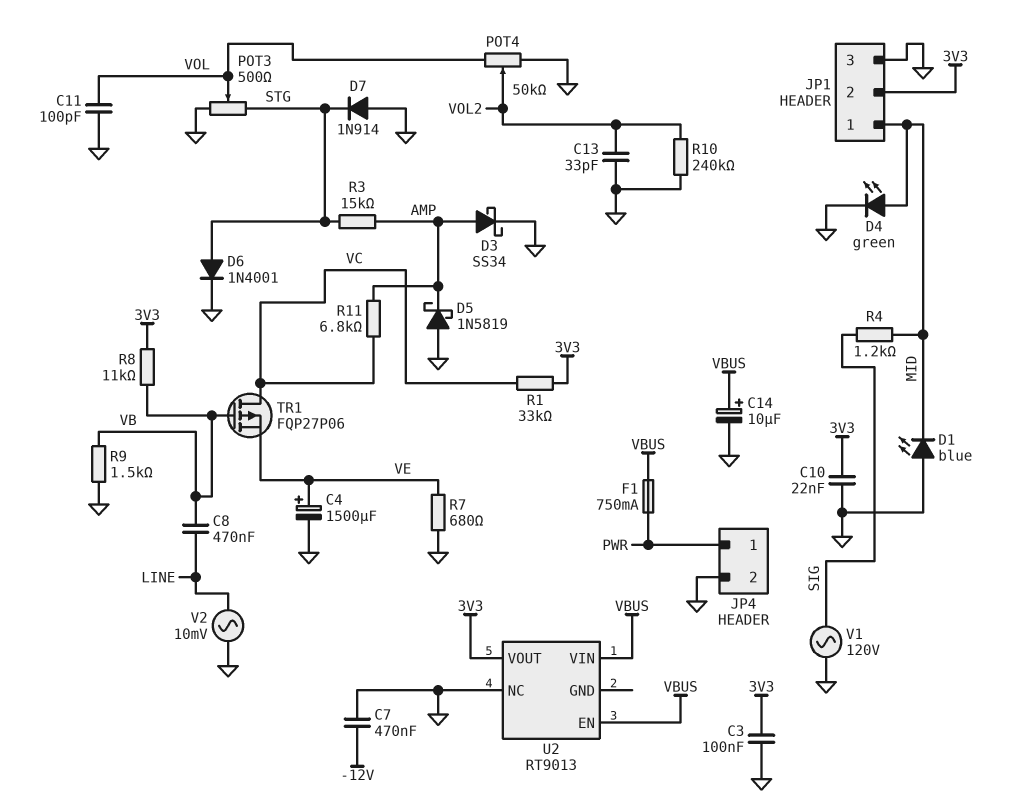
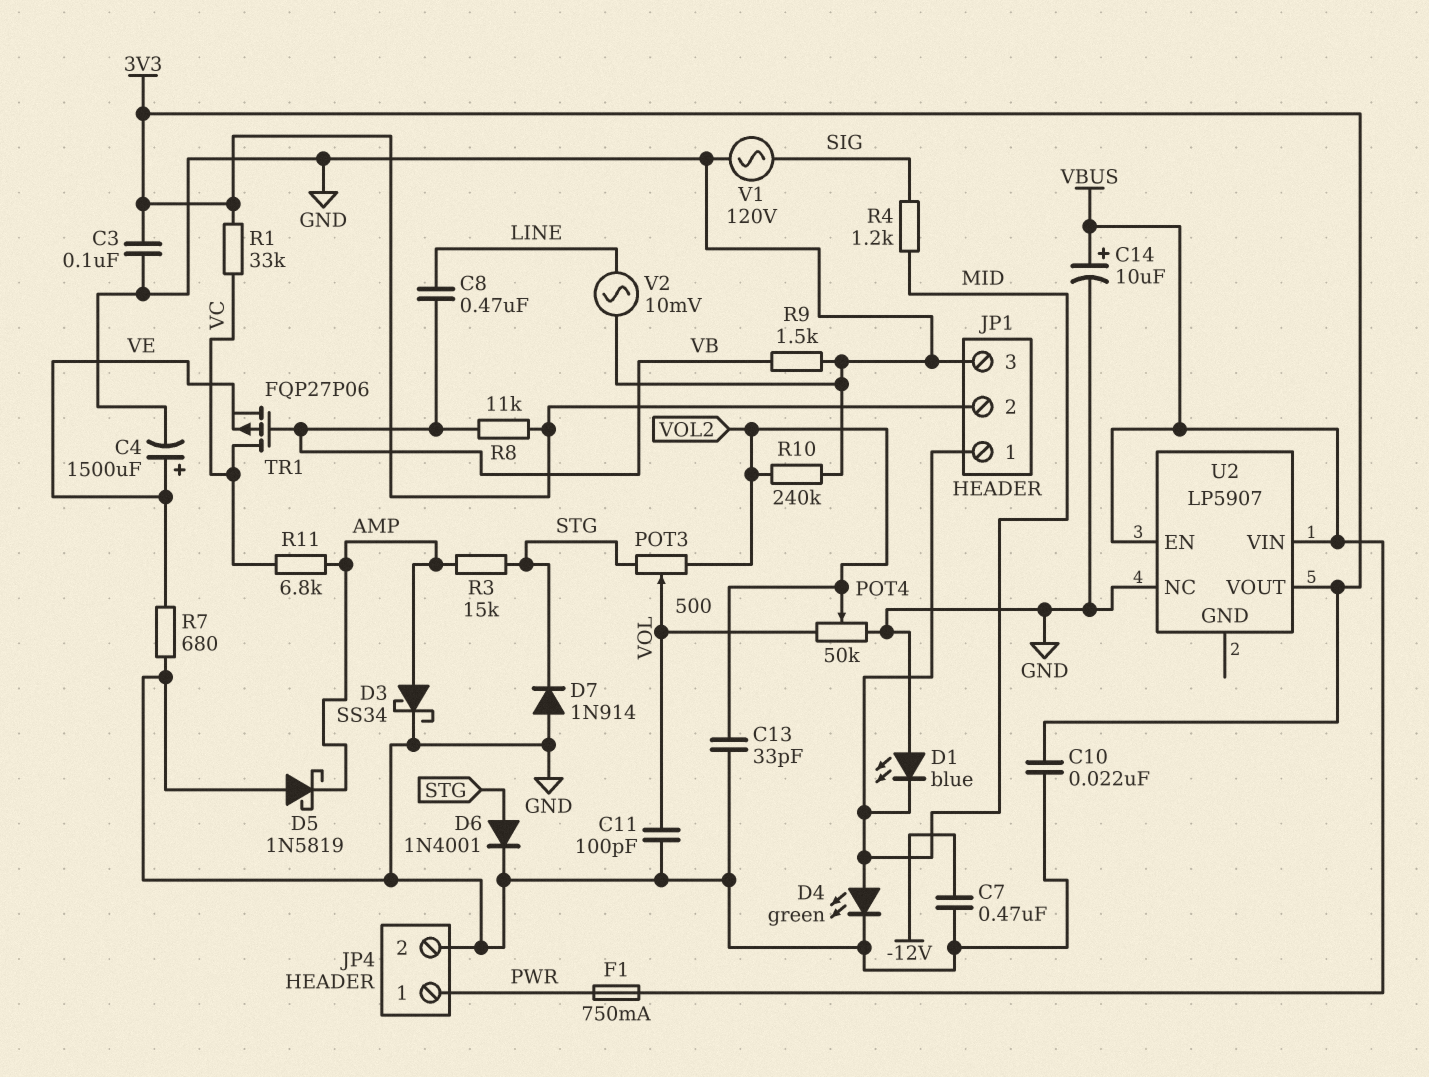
POT3: 500 (GND, STG, wiper VOL) -> 500 (STG, VOL2, wiper VOL)
U2: RT9013 -> LP5907

